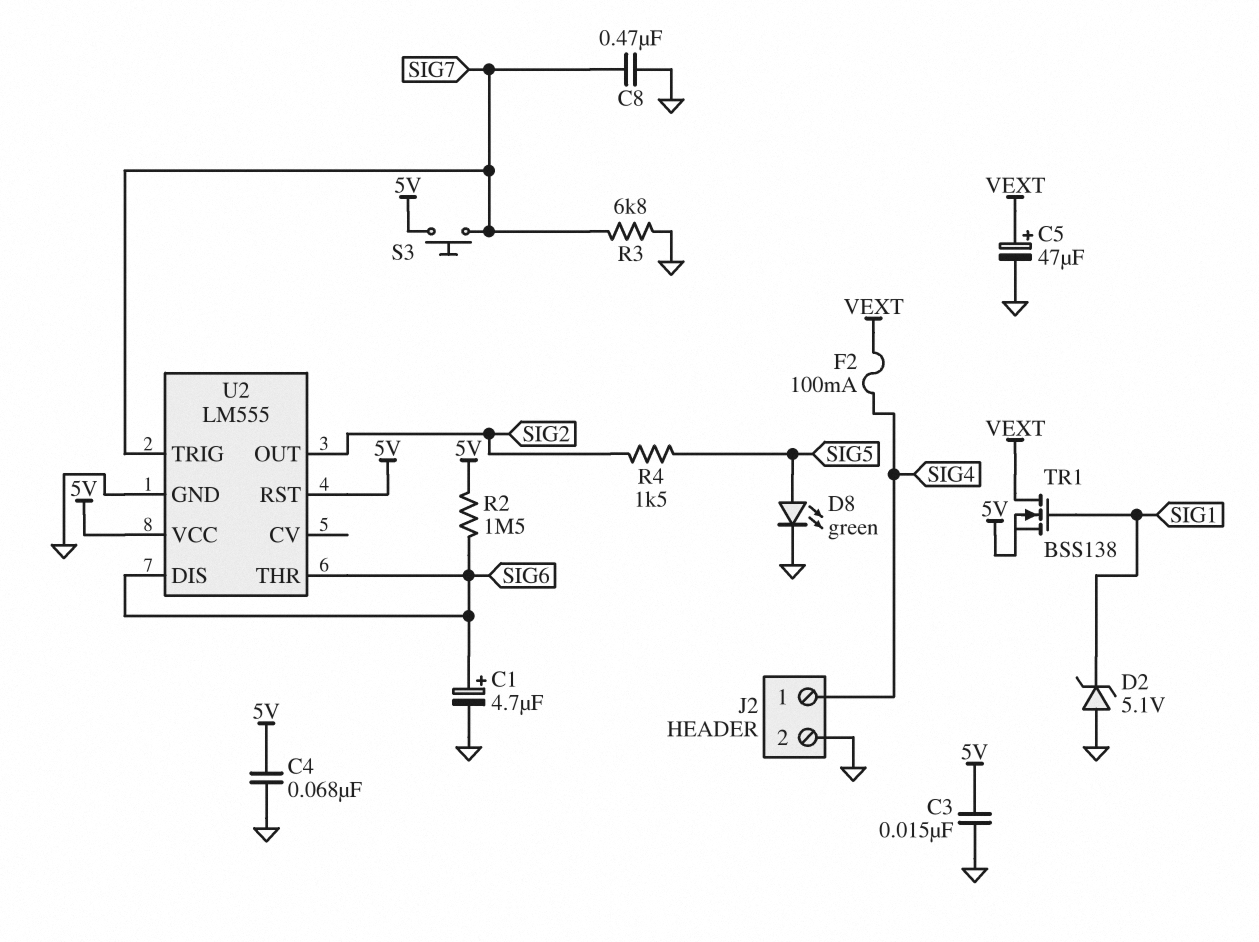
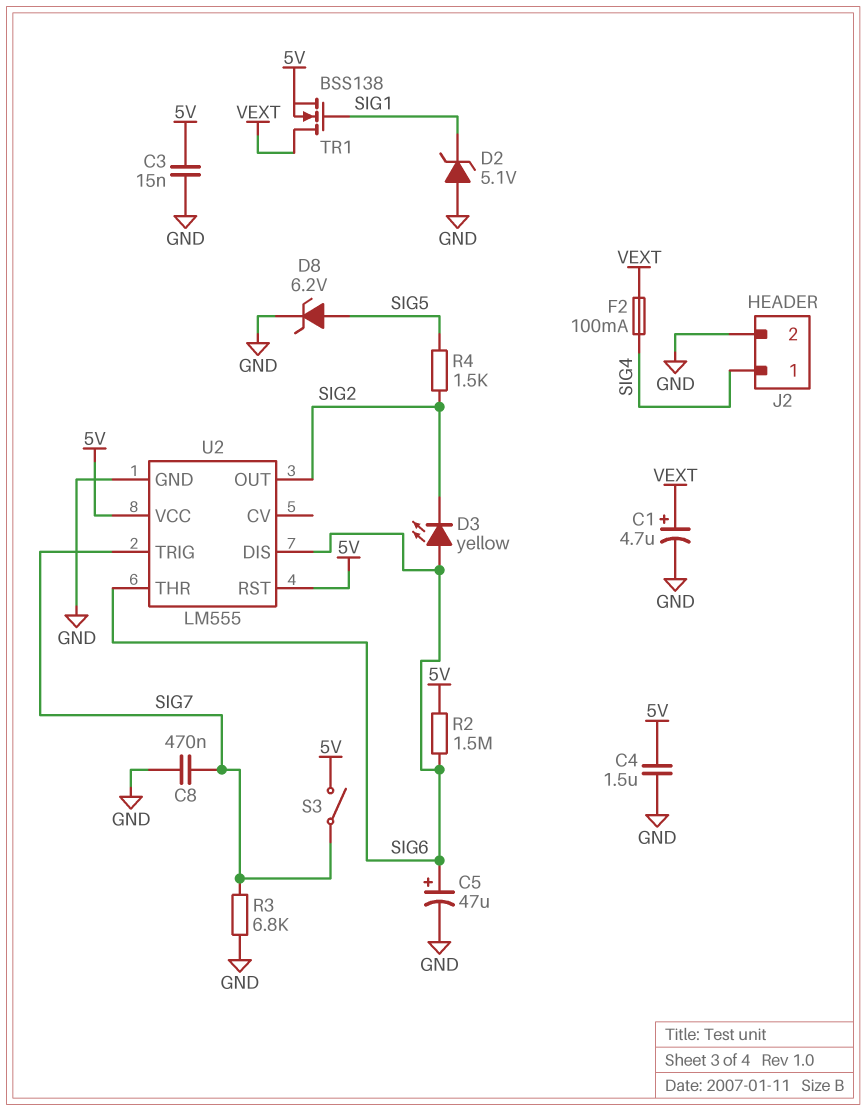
C1: 4.7uF (plus SIG6, minus GND) -> 4.7uF (plus VEXT, minus GND)
C4: 68nF (5V, GND) -> 1.5uF (5V, GND)
C5: 47uF (plus VEXT, minus GND) -> 47uF (plus SIG6, minus GND)
D3: none -> LED yellow (A SIG6, K SIG2)
D8: LED green (A SIG5, K GND) -> zener 6.2V (A SIG5, K GND)
S3: button (5V, SIG7) -> switch (5V, SIG7)

